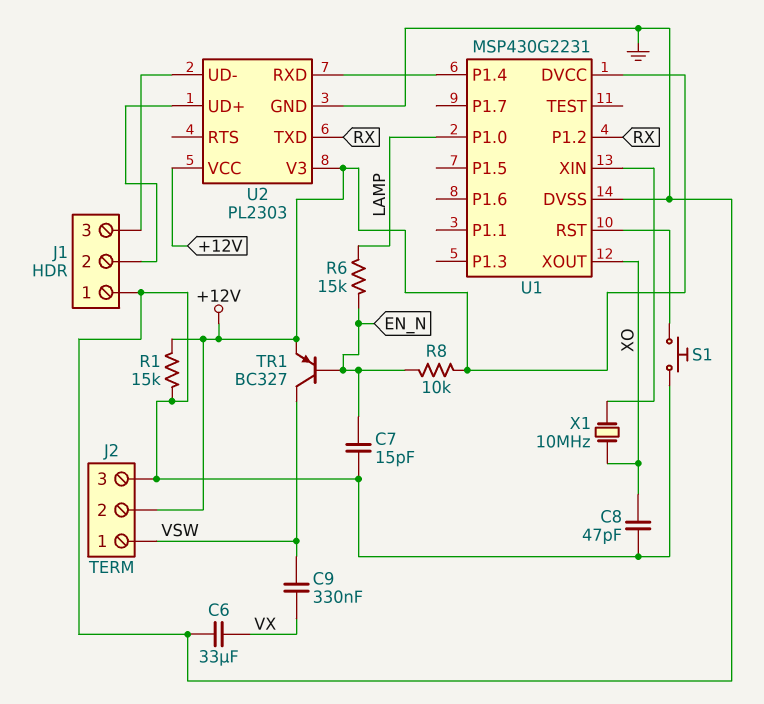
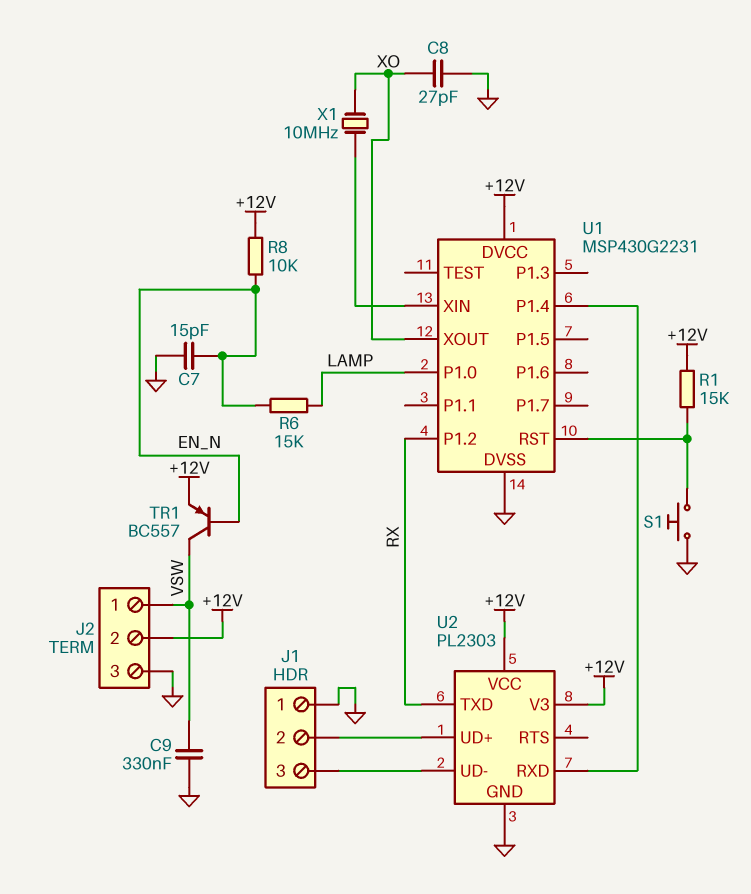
C6: 33uF (GND, VX) -> none
C8: 47pF (GND, XO) -> 27pF (GND, XO)
C9: 330nF (VSW, VX) -> 330nF (GND, VSW)
R1: 15k (+12V, GND) -> 15k (+12V, U1/RST)
TR1: PNP BC327 (B EN_N, C VSW, E +12V) -> PNP BC557 (B EN_N, C VSW, E +12V)

